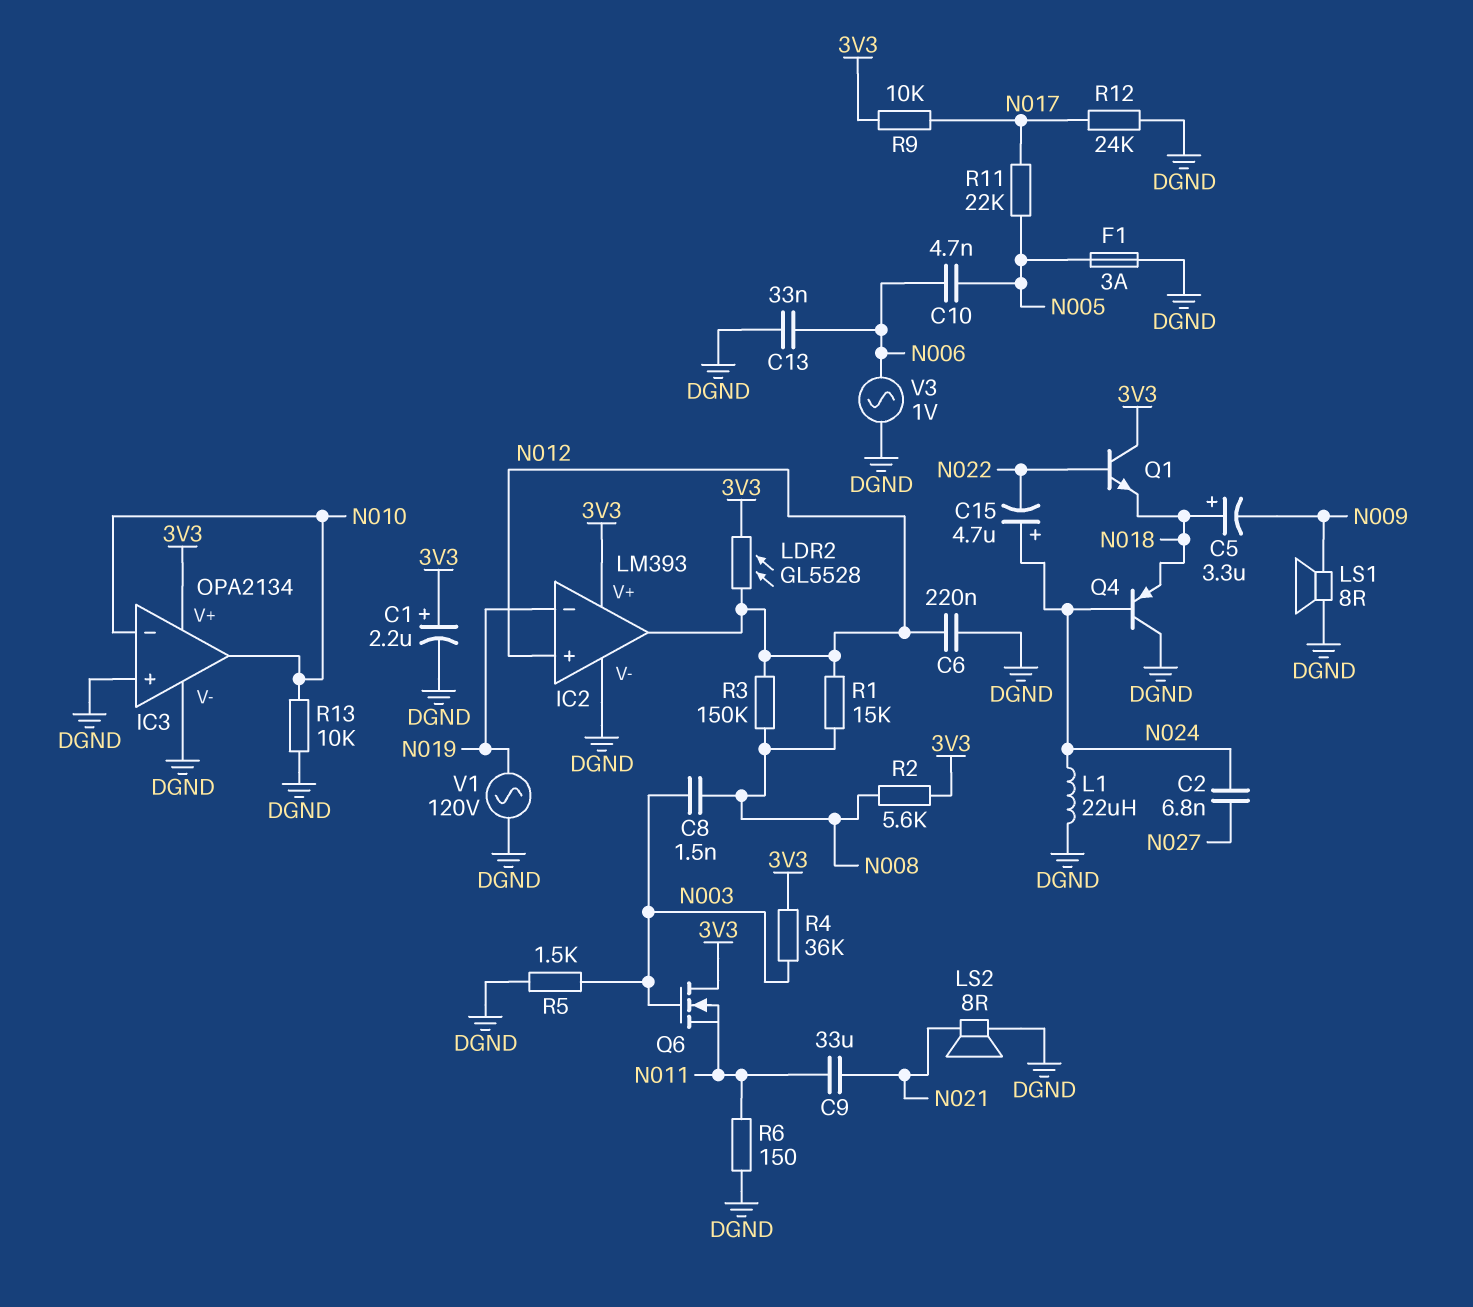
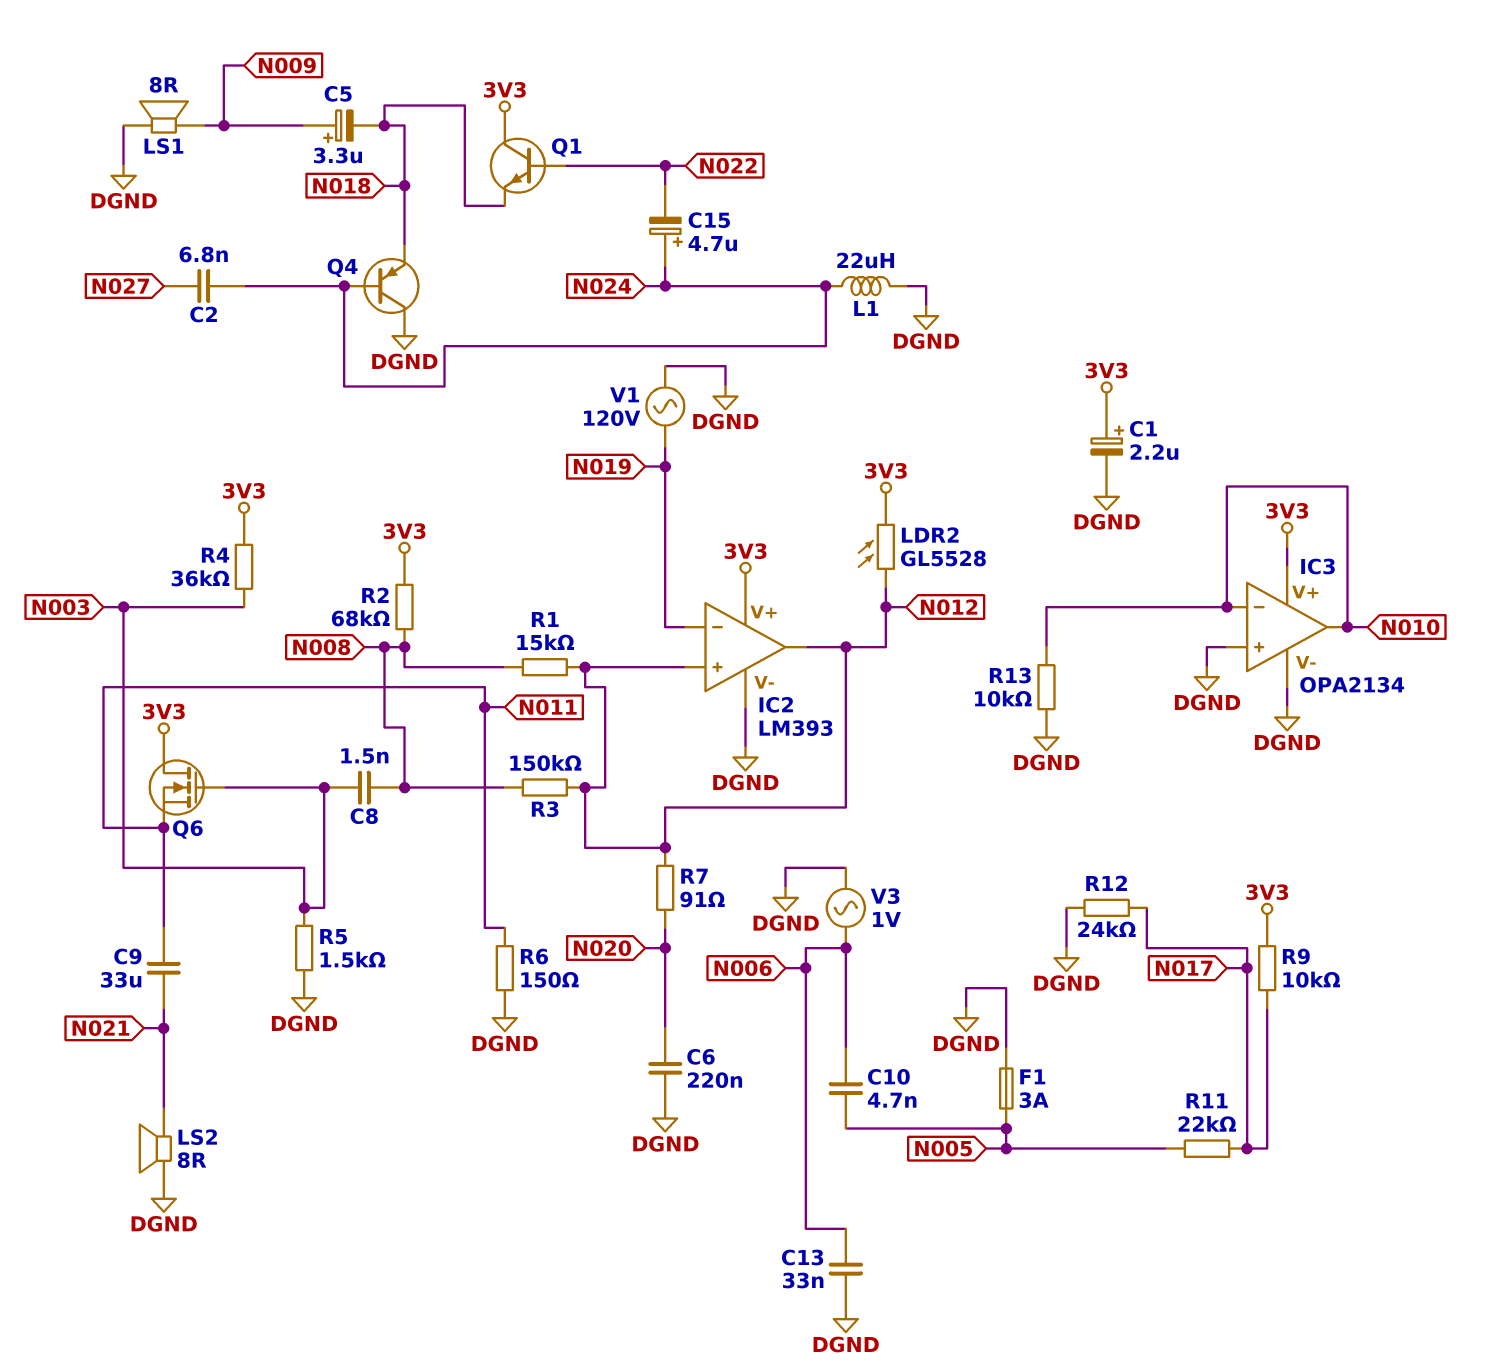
C5: 3.3uF (plus N018, minus N009) -> 3.3uF (plus N009, minus N018)
C6: 220nF (DGND, N012) -> 220nF (DGND, N020)
R2: 5.6k (3V3, N008) -> 68k (3V3, N008)
R7: none -> 91 (N012, N020)

